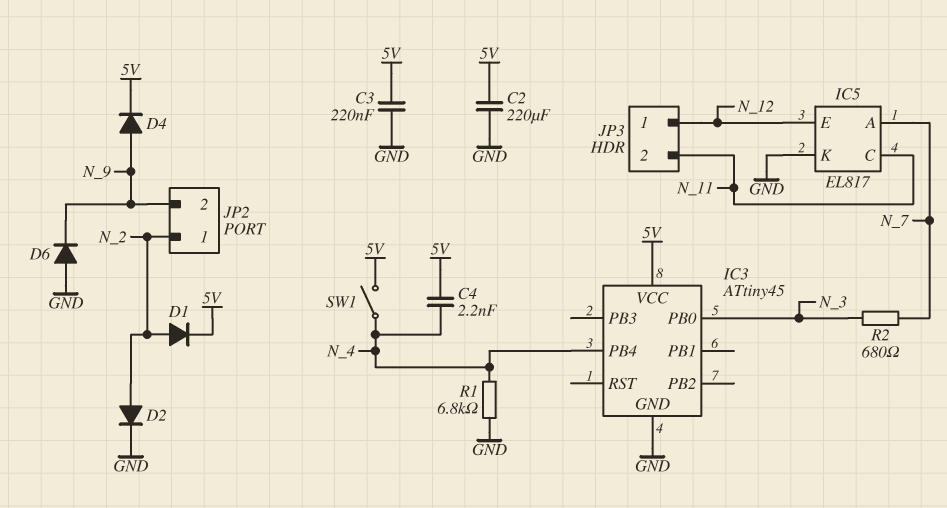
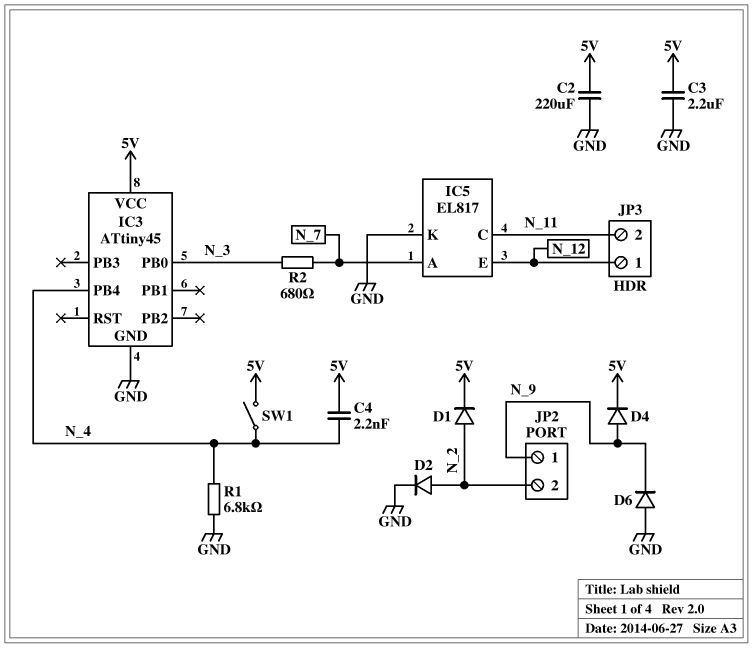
C3: 220nF (5V, GND) -> 2.2uF (5V, GND)
JP2 pin 1: N_2 -> N_9
JP2 pin 2: N_9 -> N_2

